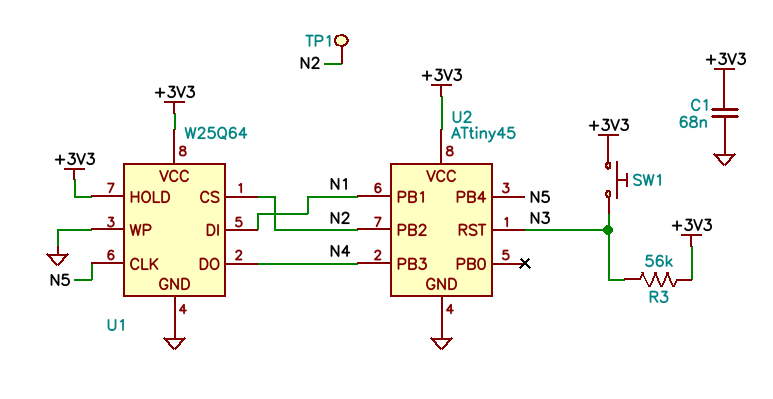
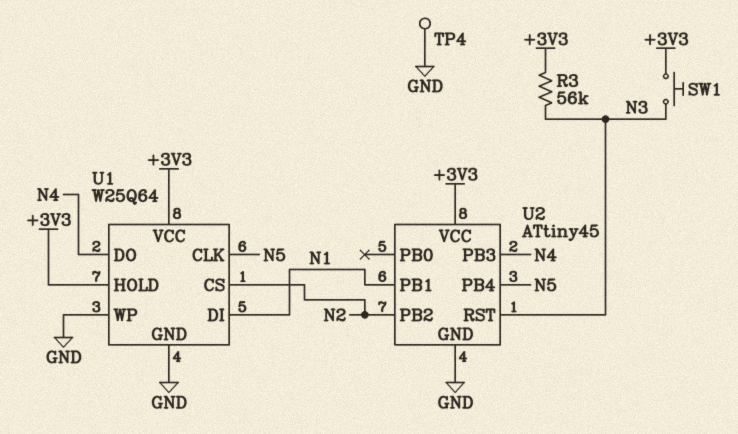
C1: 68nF (+3V3, GND) -> none
TP1: test point (N2) -> none
TP4: none -> test point (GND)

